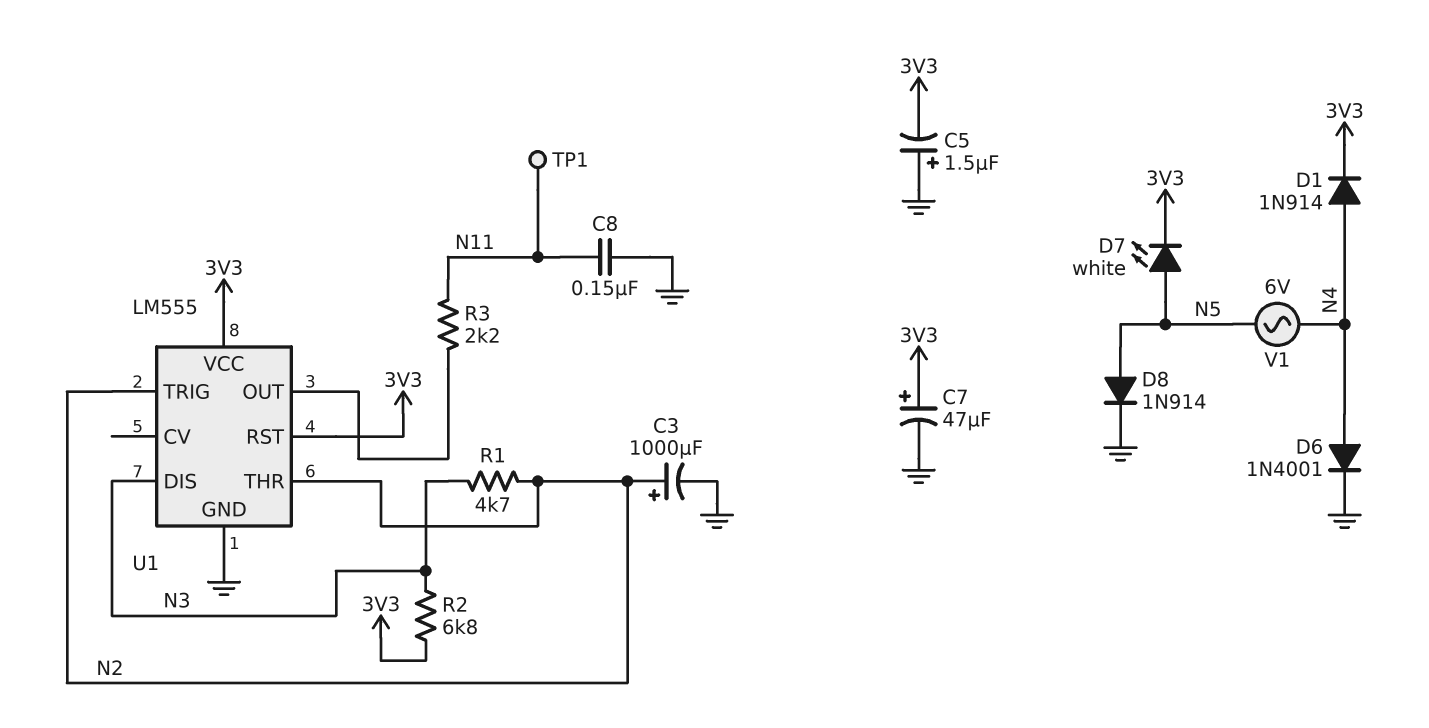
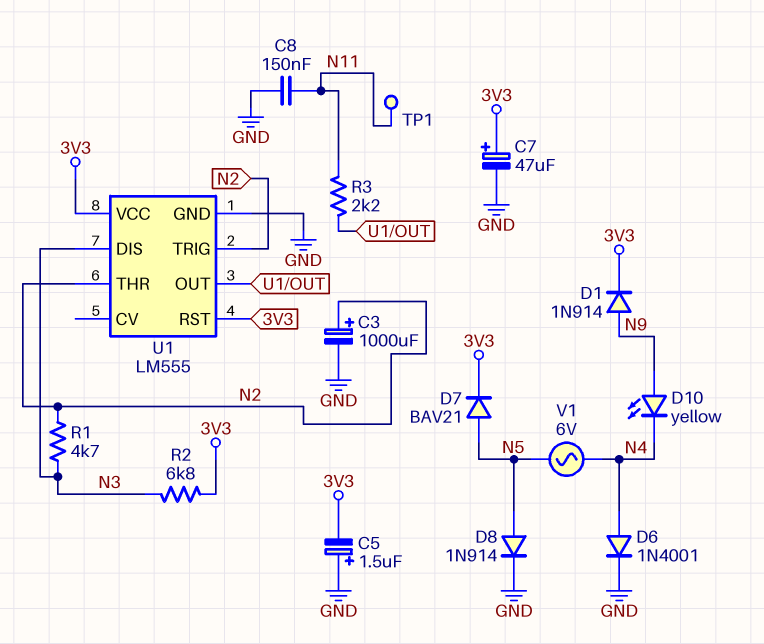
D1: diode 1N914 (A N4, K 3V3) -> diode 1N914 (A N9, K 3V3)
D7: LED white (A N5, K 3V3) -> diode BAV21 (A N5, K 3V3)
D10: none -> LED yellow (A N9, K N4)

